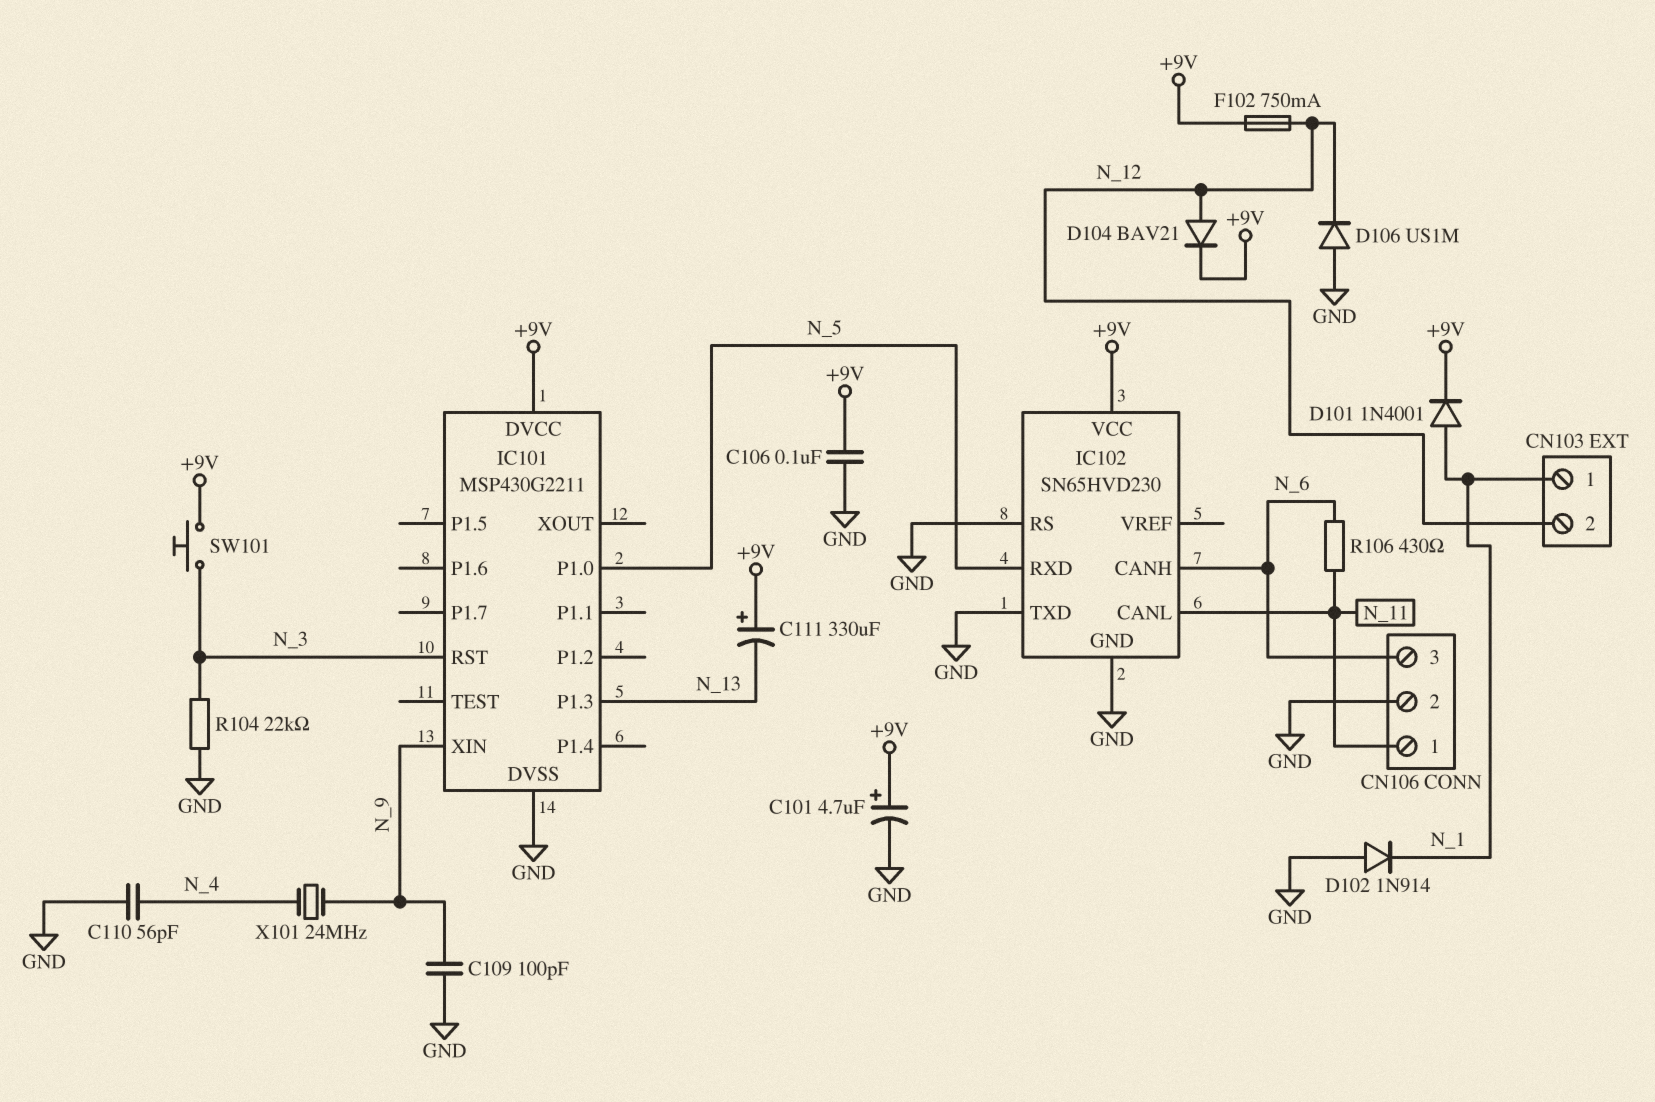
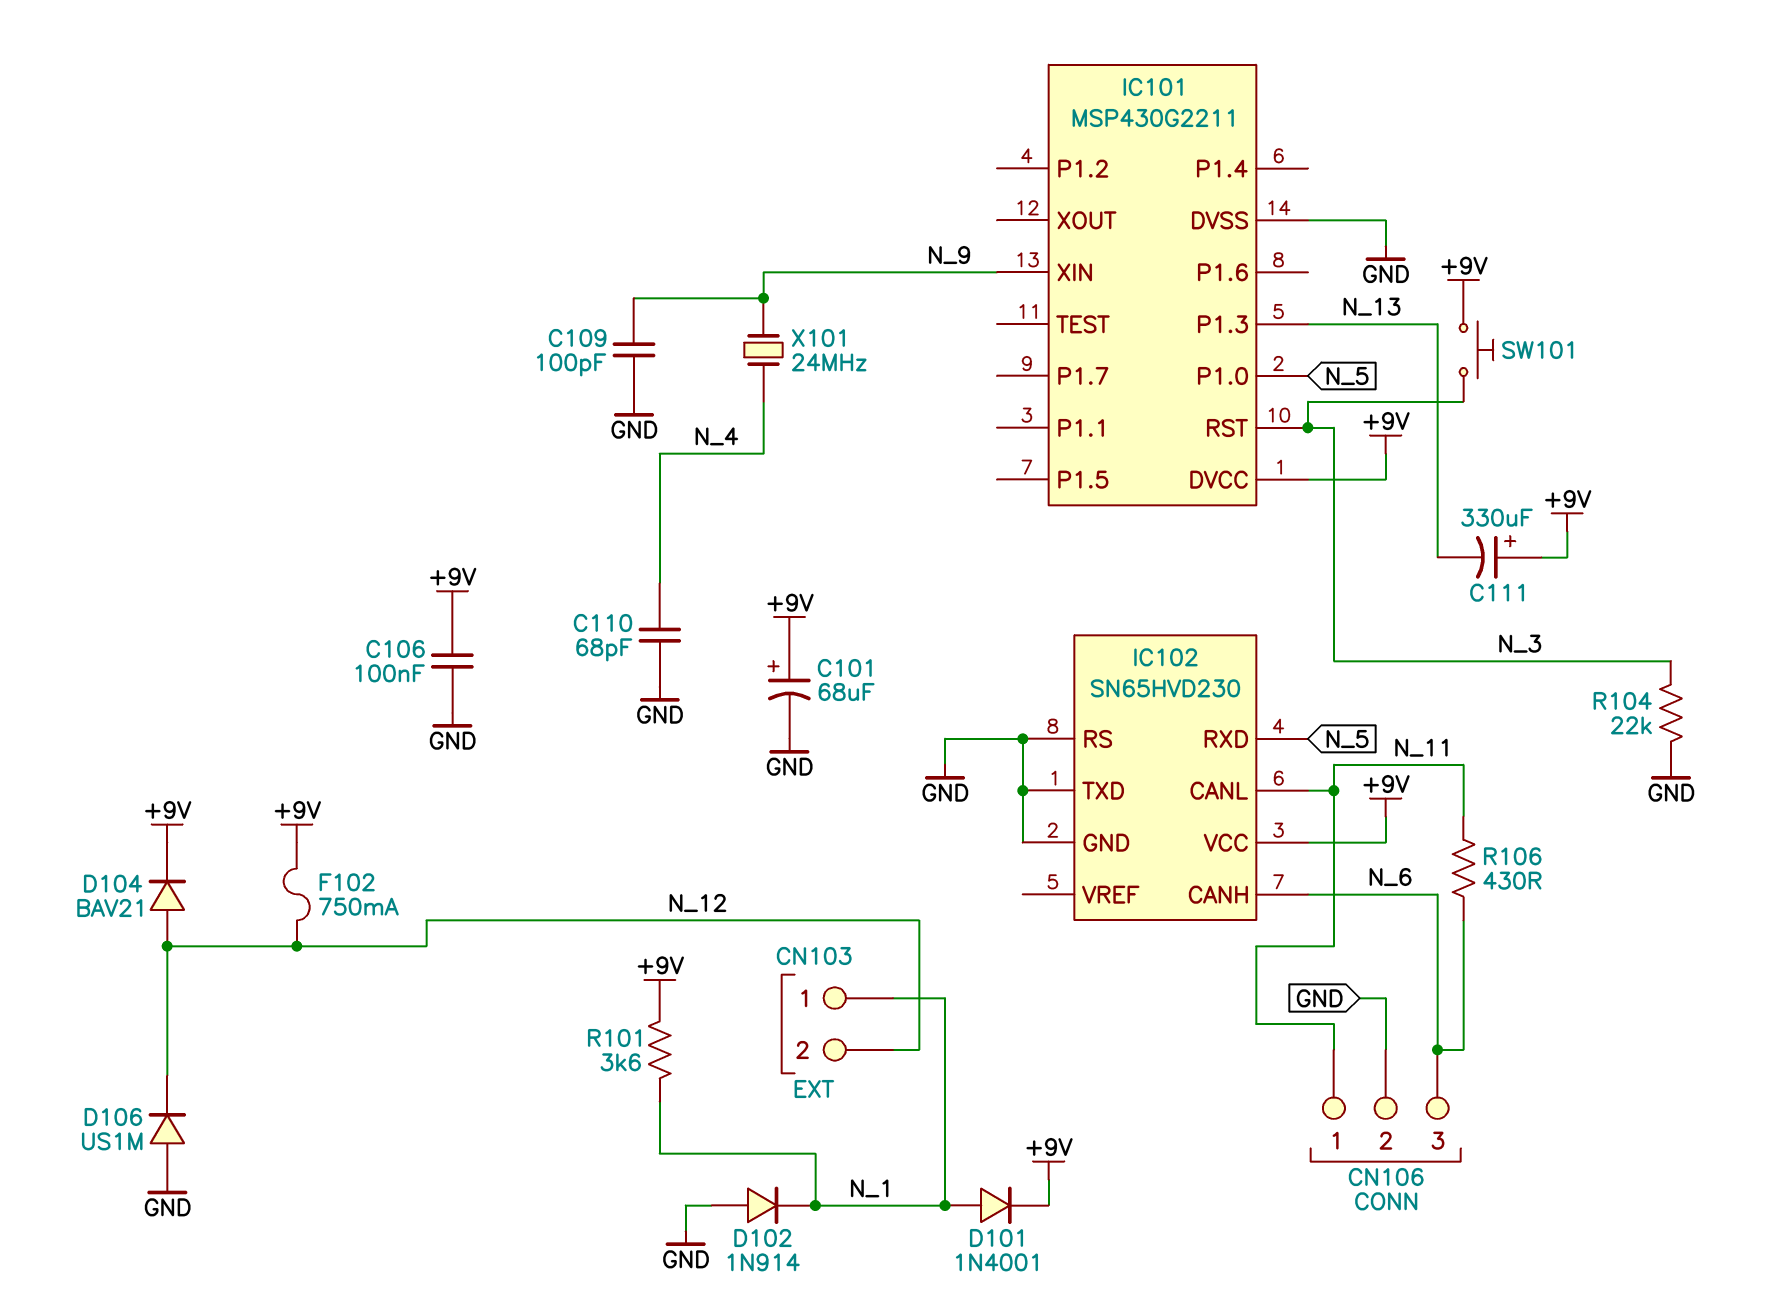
C101: 4.7uF (plus +9V, minus GND) -> 68uF (plus +9V, minus GND)
C110: 56pF (GND, N_4) -> 68pF (GND, N_4)
R101: none -> 3.6k (+9V, N_1)

